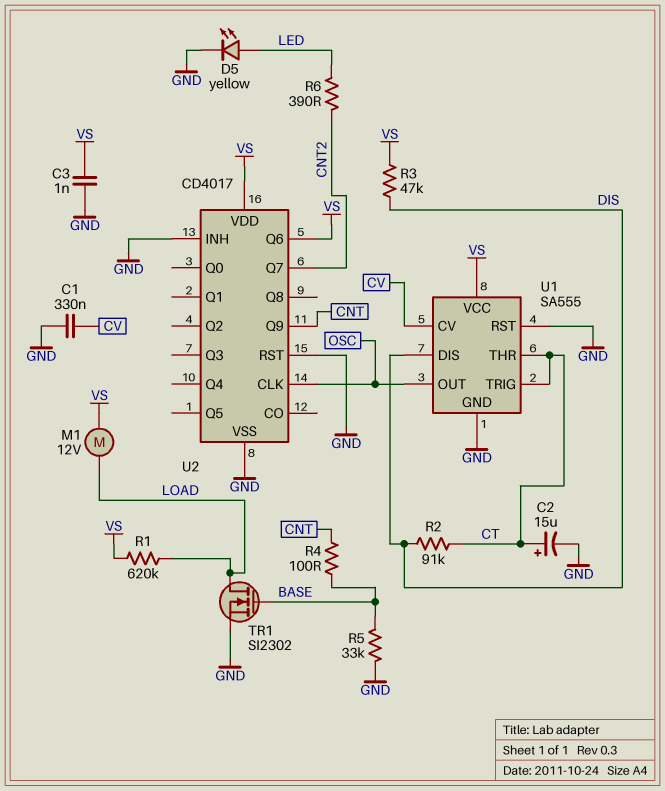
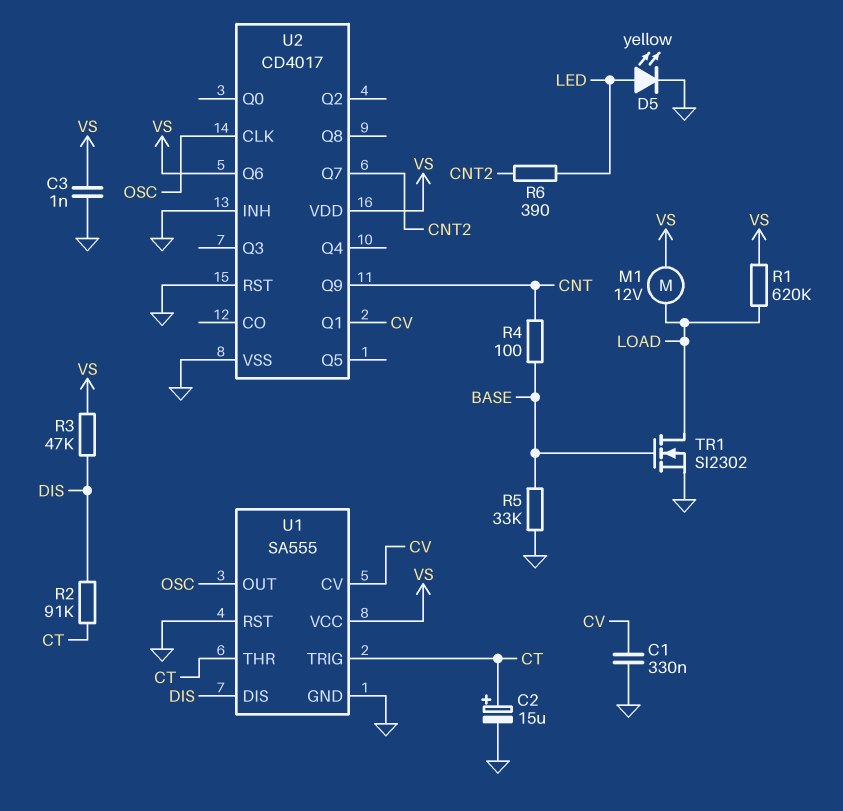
U2 pin Q1: none -> CV

